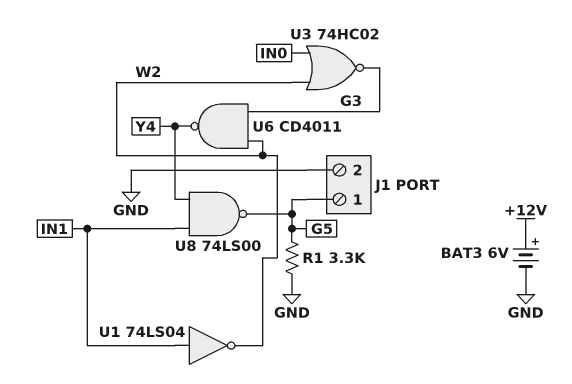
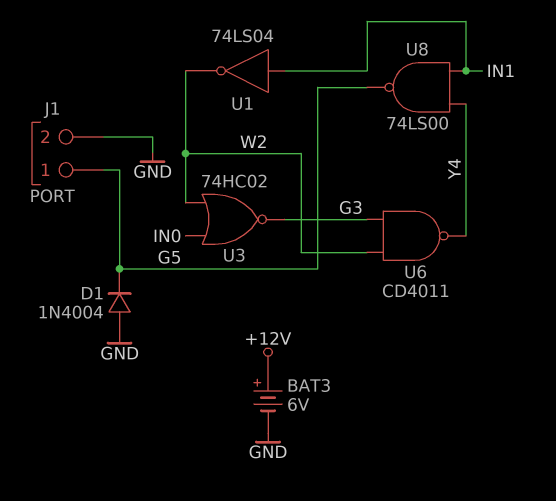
D1: none -> diode 1N4004 (A GND, K G5)
R1: 3.3k (G5, GND) -> none

